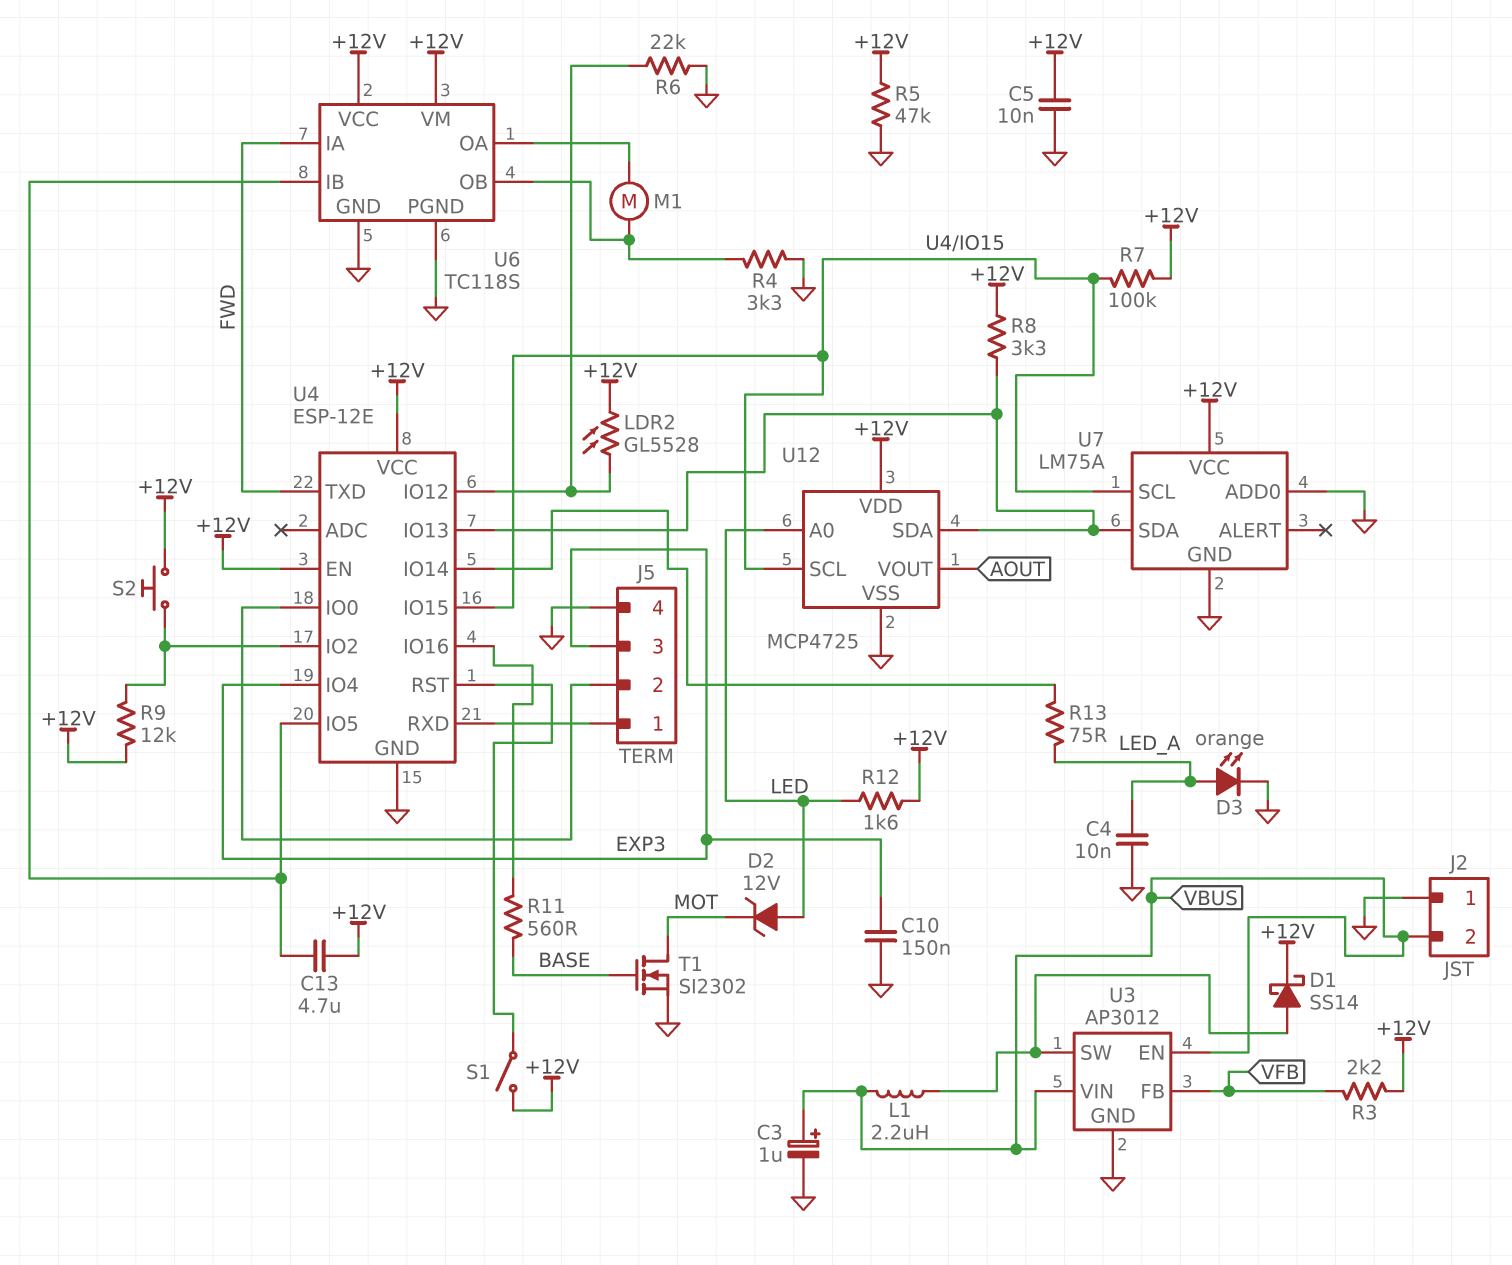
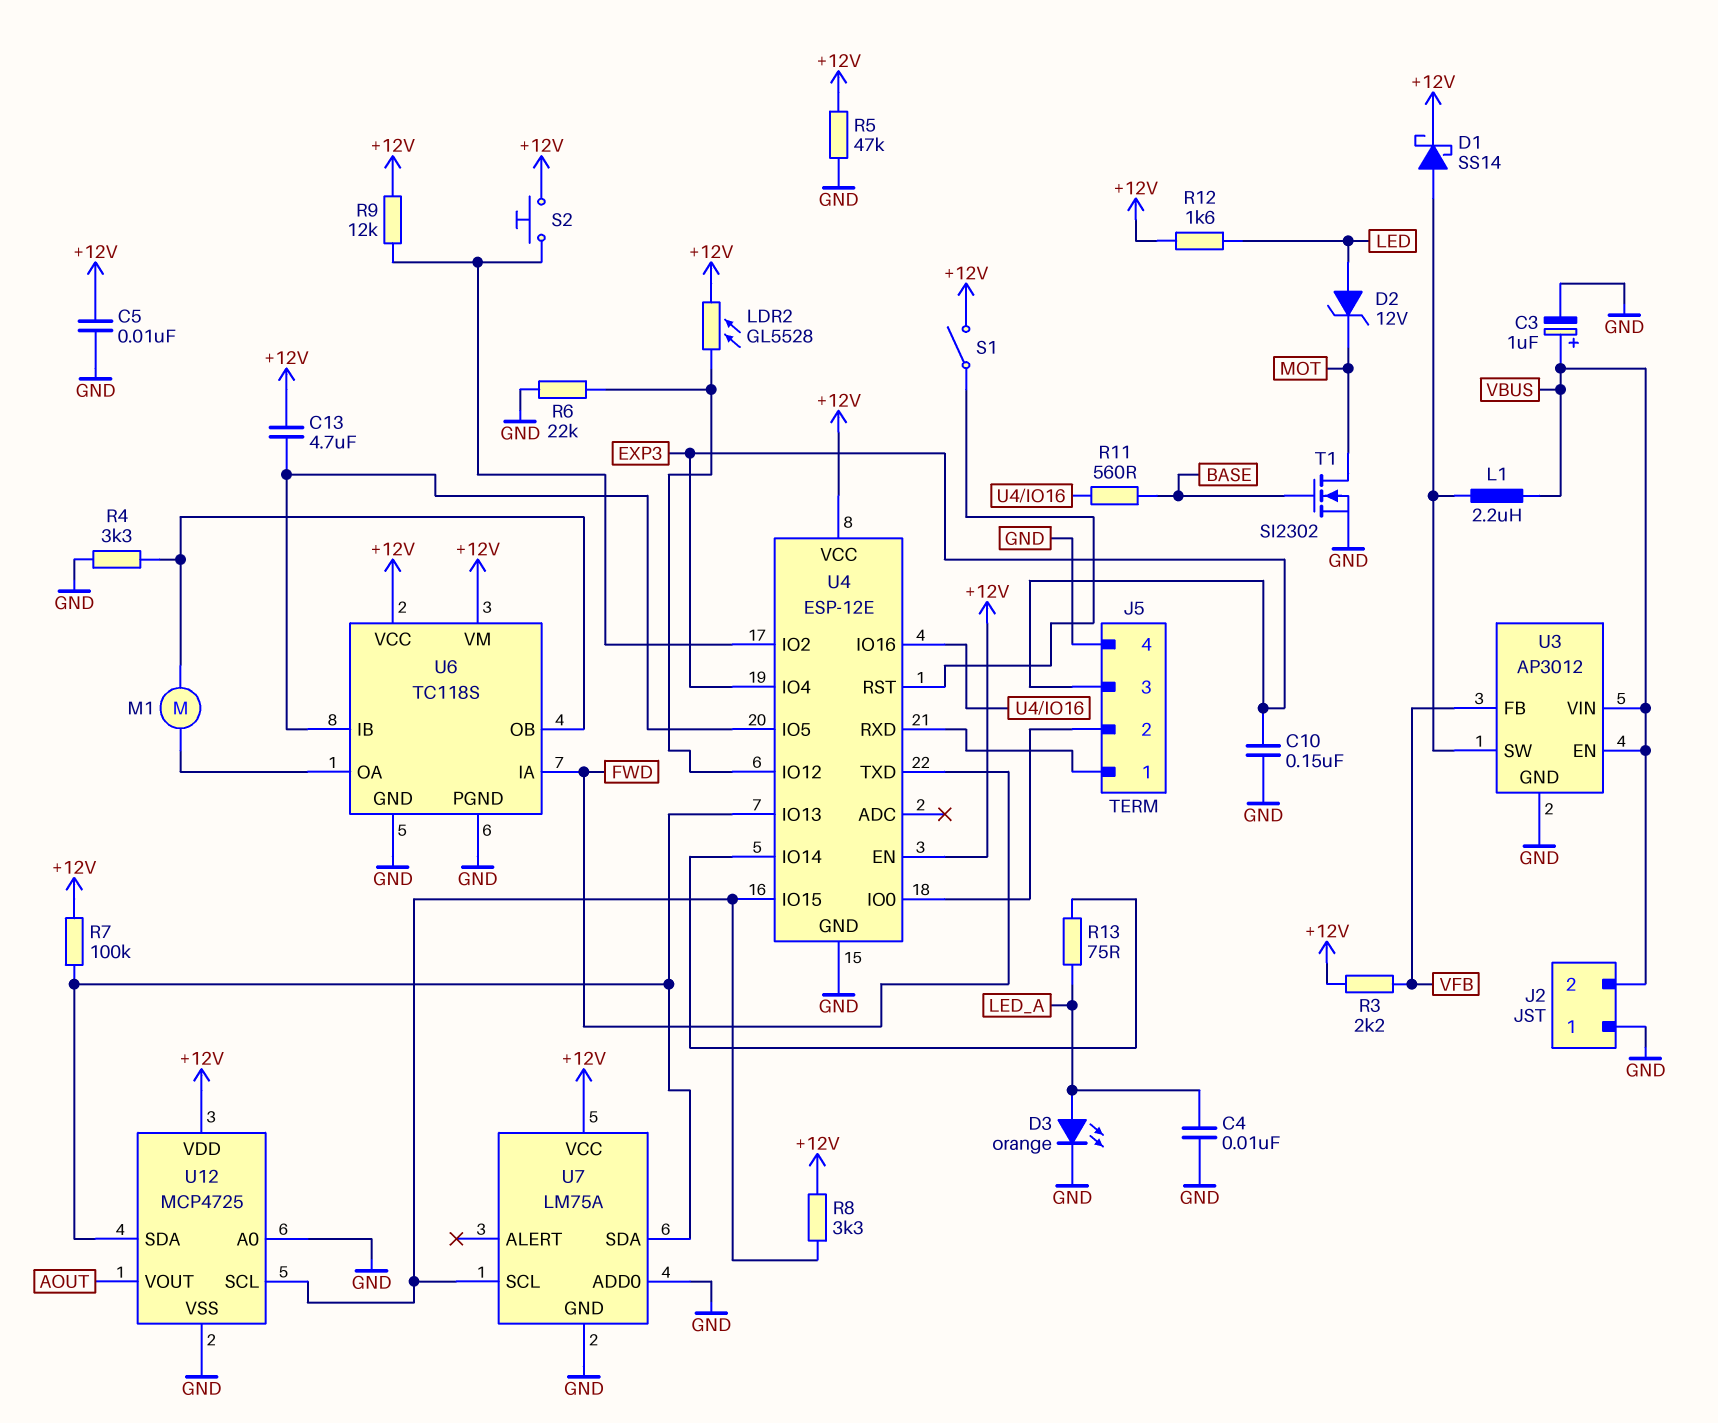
R7: 100k (+12V, U4/IO15) -> 100k (+12V, U4/IO13)
R8: 3.3k (+12V, U4/IO13) -> 3.3k (+12V, U4/IO15)
U12 pin A0: LED -> GND

